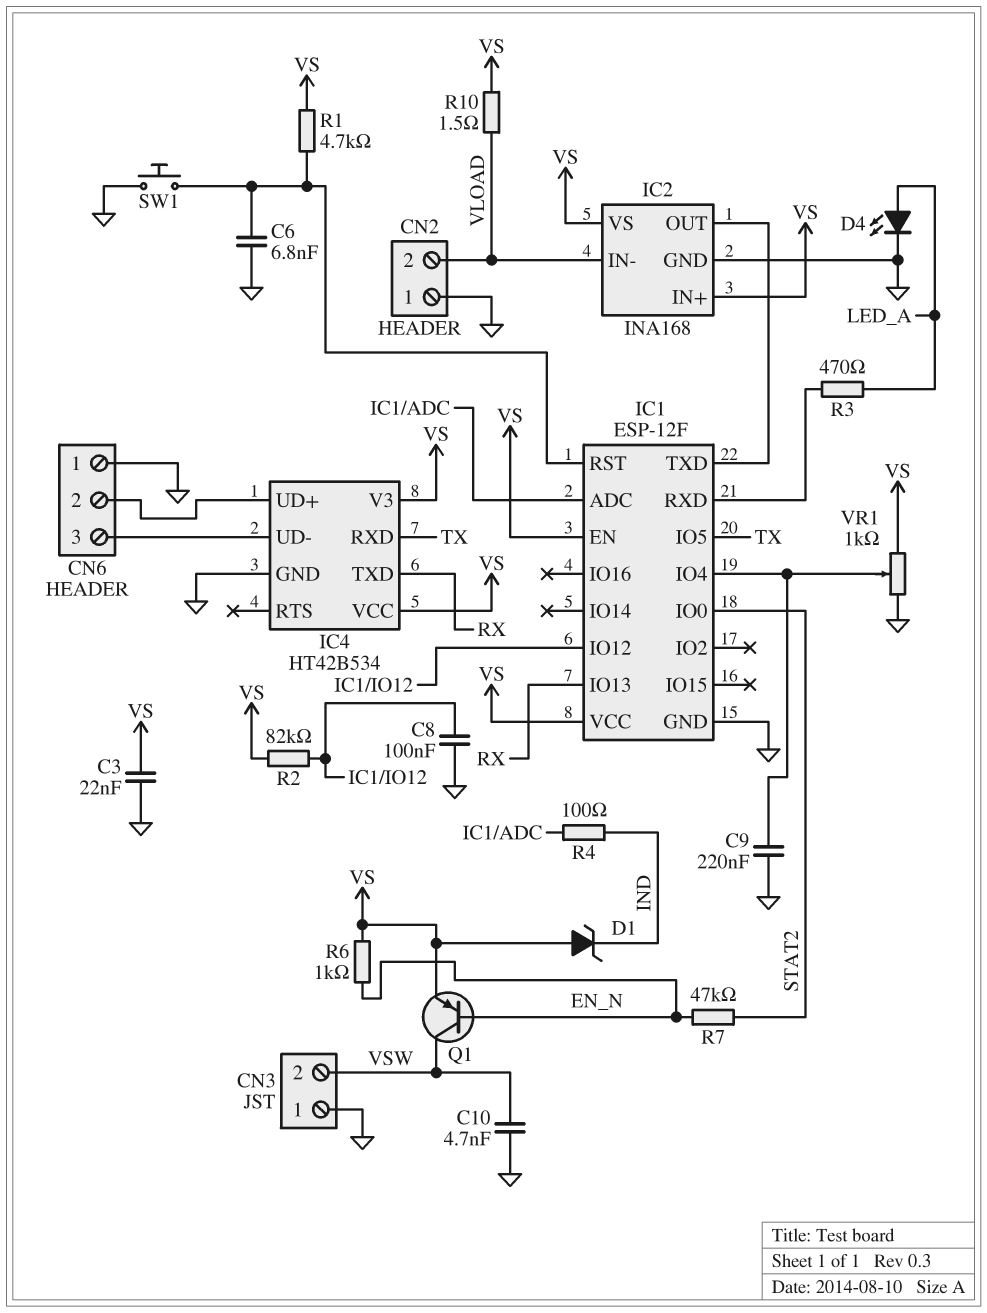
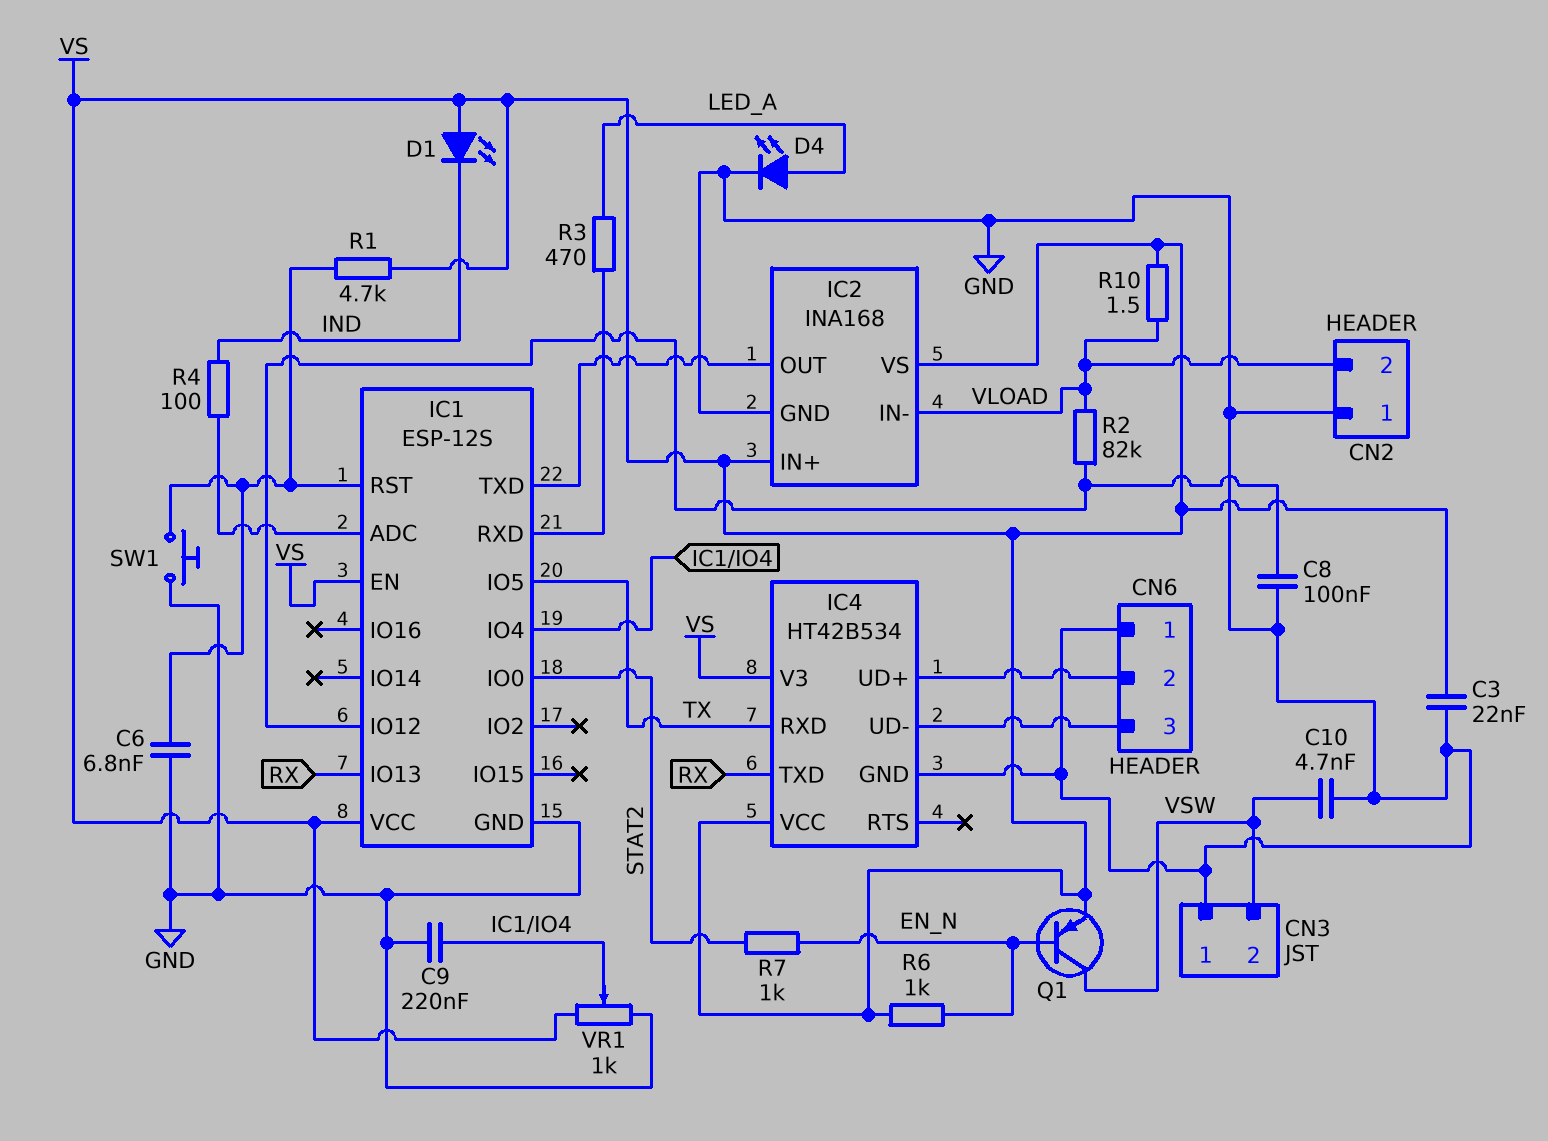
D1: zener (A VS, K IND) -> LED (A VS, K IND)
IC1: ESP-12F -> ESP-12S
R2: 82k (IC1/IO12, VS) -> 82k (IC1/IO12, VLOAD)
R7: 47k (EN_N, STAT2) -> 1k (EN_N, STAT2)

